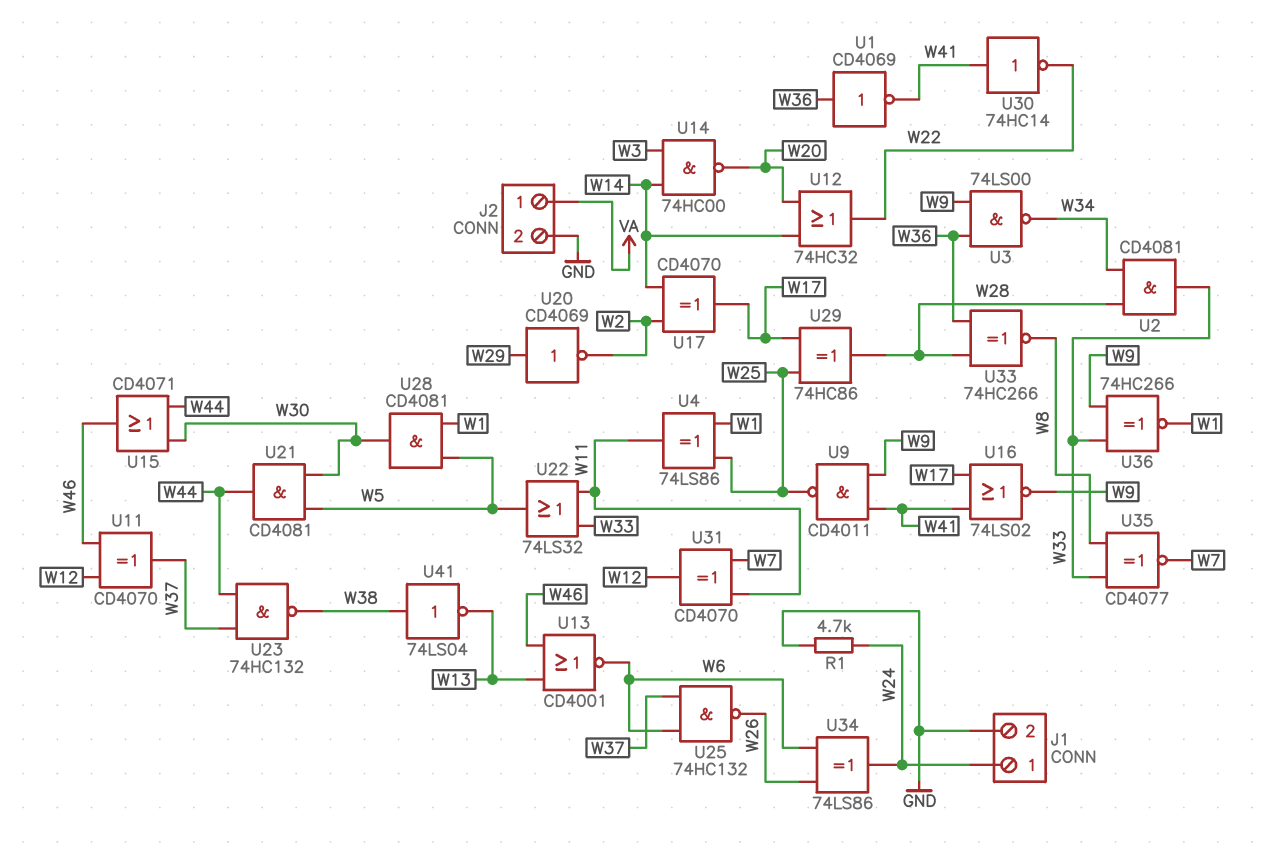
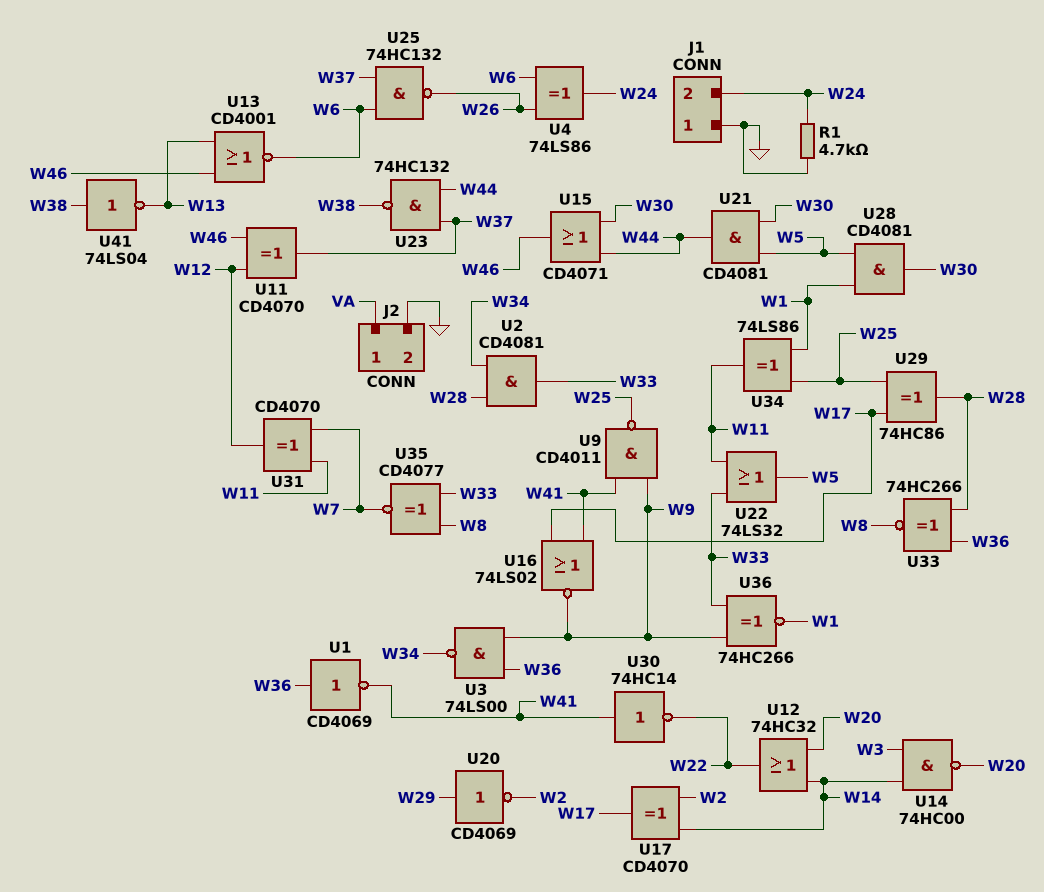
J1 pin 1: W24 -> GND
J1 pin 2: GND -> W24
U4: XOR 74LS86 (in W1, in W25, out W11) -> XOR 74LS86 (in W6, in W26, out W24)
U34: XOR 74LS86 (in W6, in W26, out W24) -> XOR 74LS86 (in W1, in W25, out W11)

